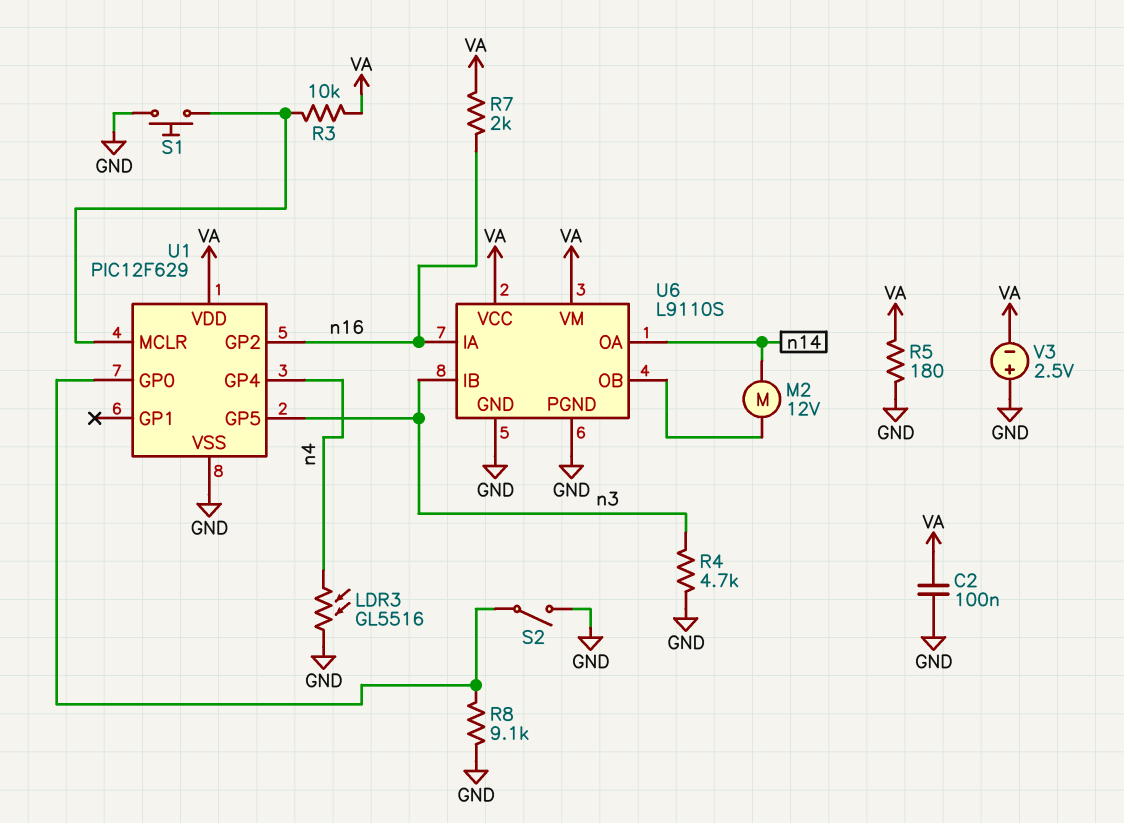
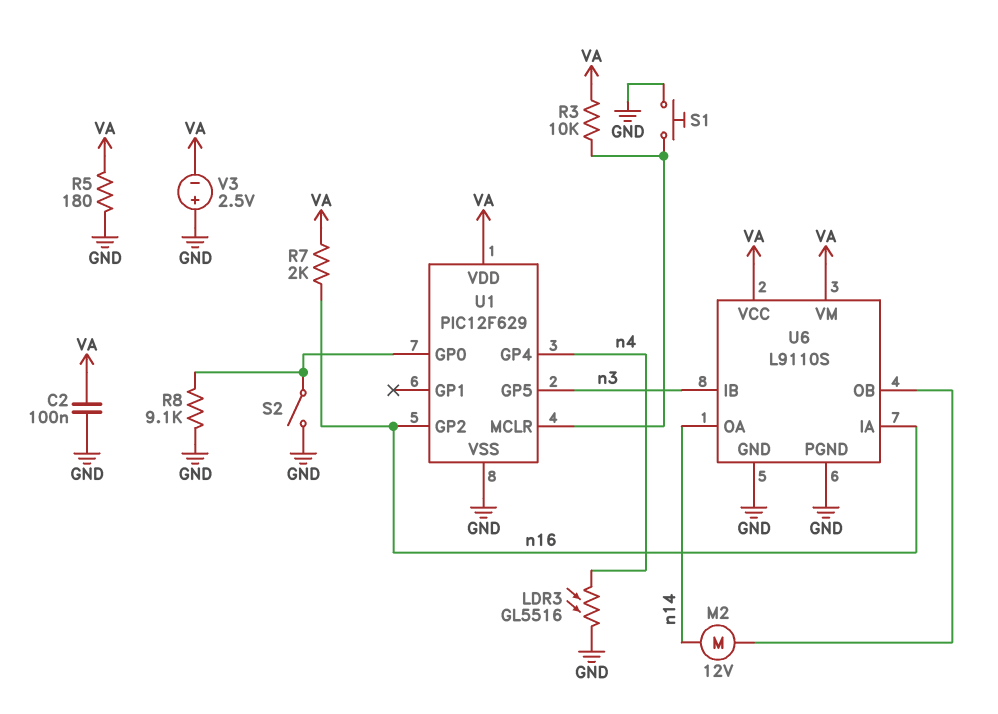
R4: 4.7k (GND, n3) -> none

